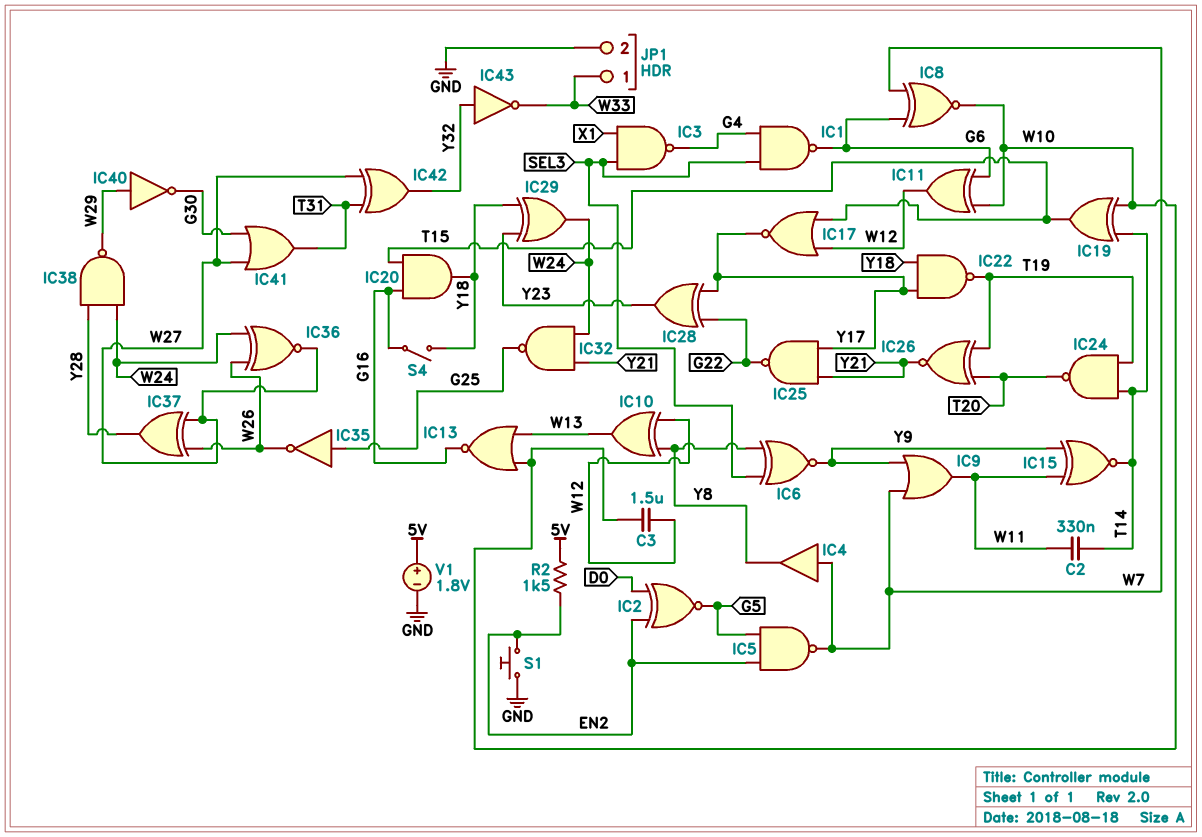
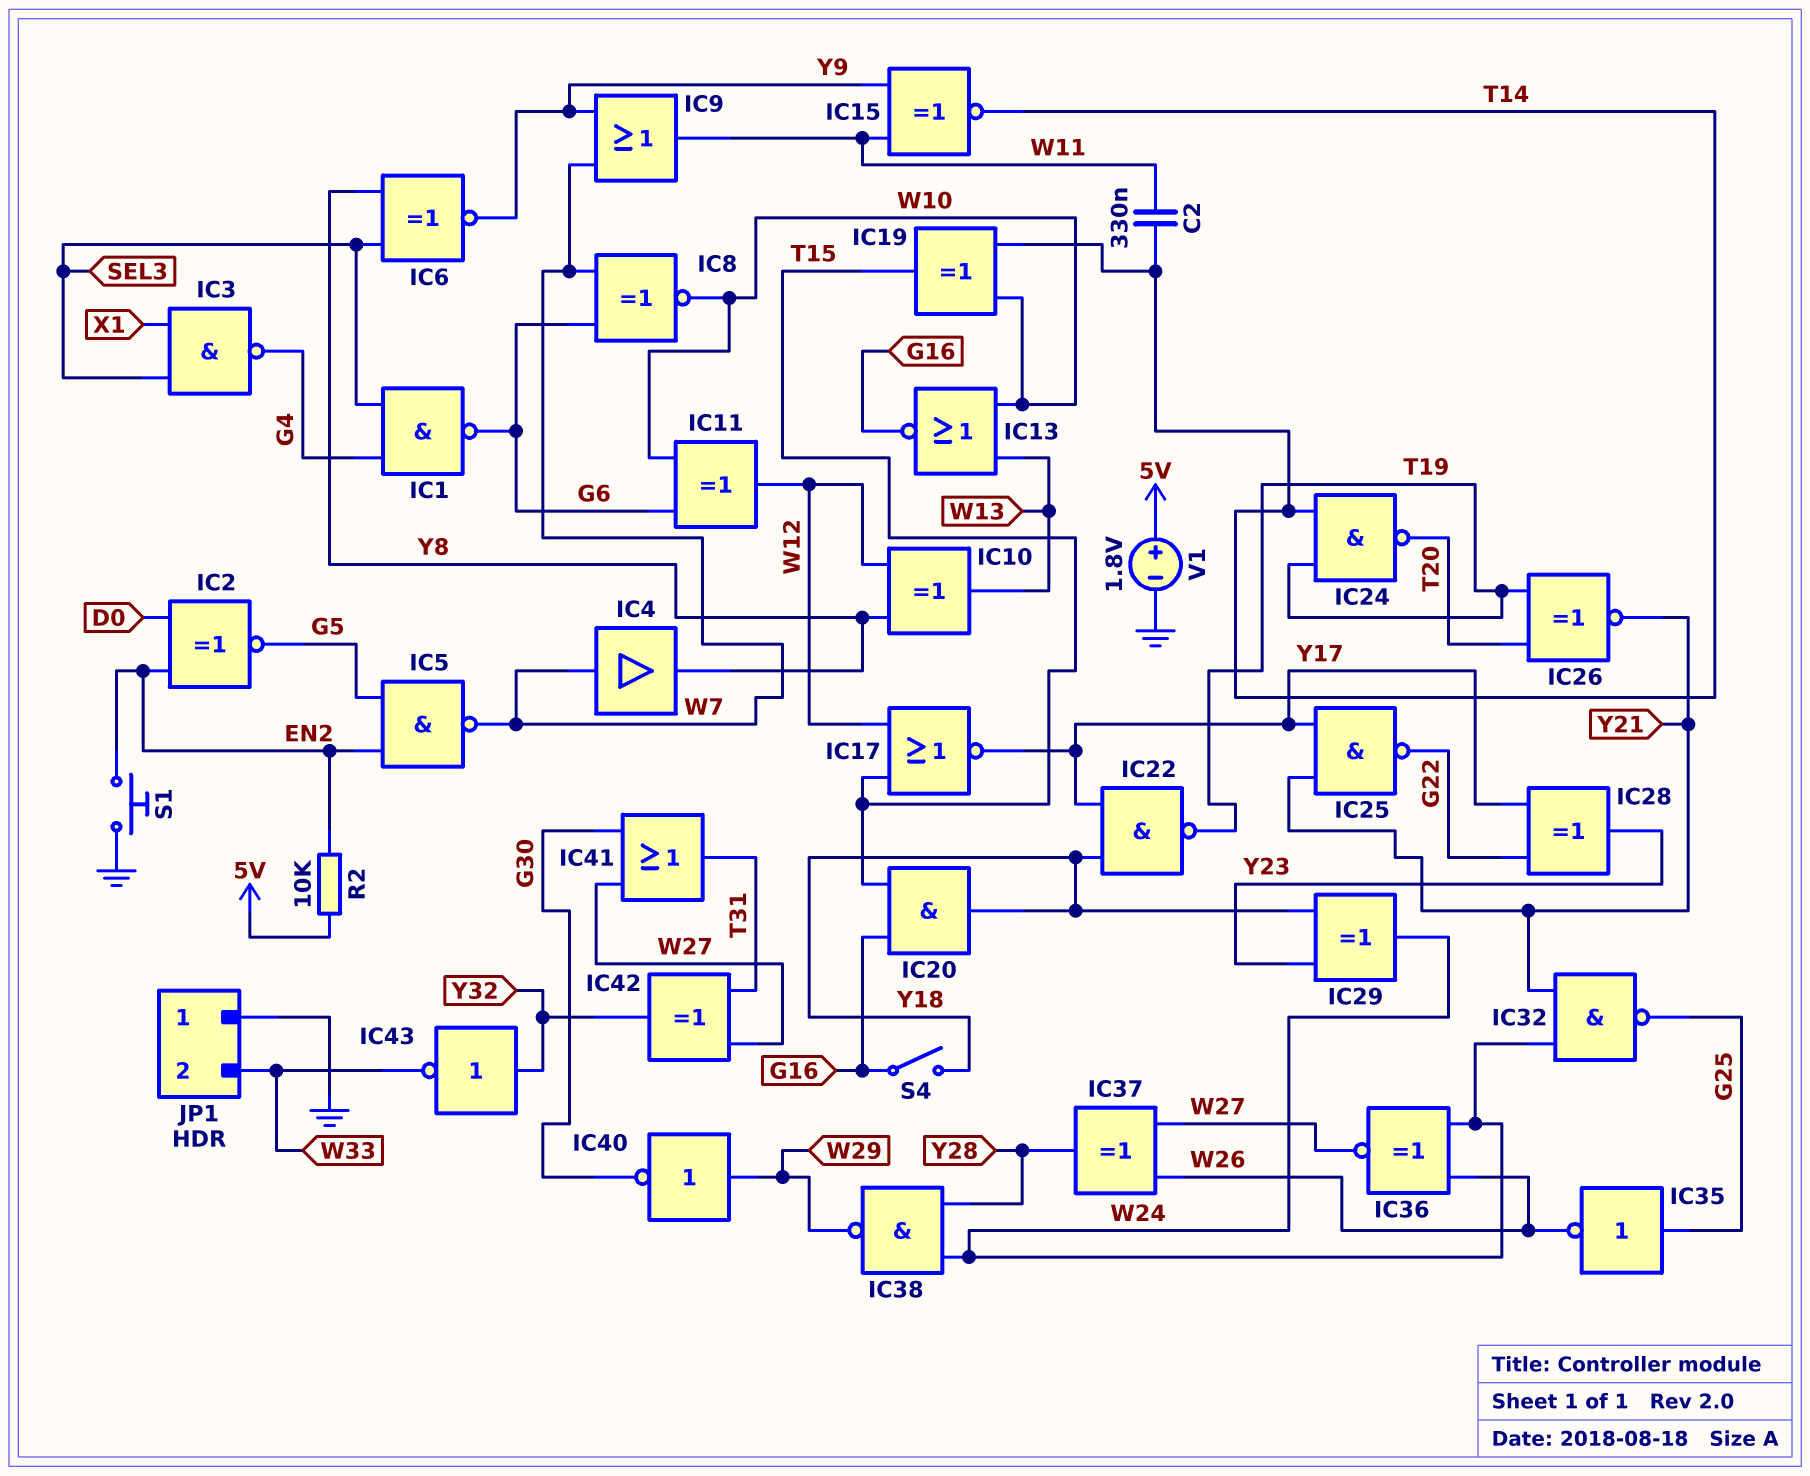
C3: 1.5uF (W10, W12) -> none
JP1 pin 1: W33 -> GND
JP1 pin 2: GND -> W33
R2: 1.5k (5V, EN2) -> 10k (5V, EN2)

